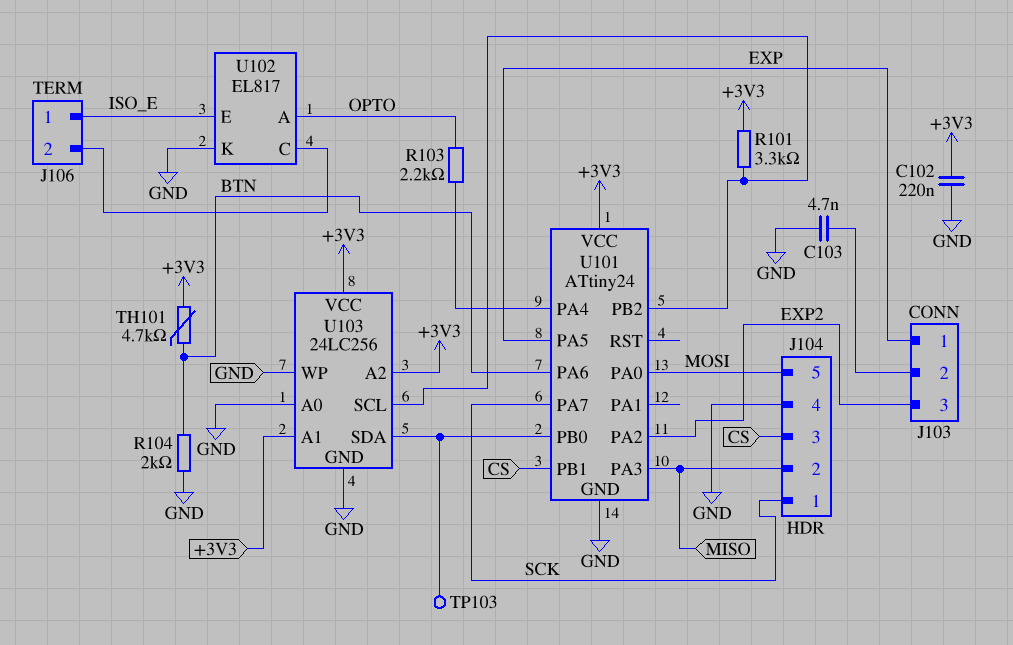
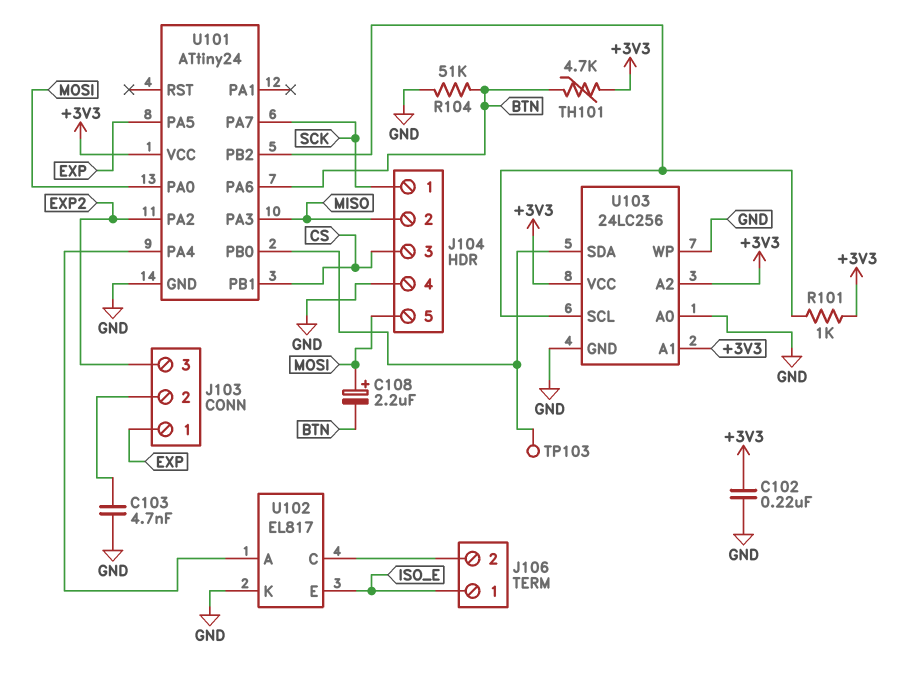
C108: none -> 2.2uF (plus MOSI, minus BTN)
R101: 3.3k (+3V3, U101/PB2) -> 1k (+3V3, U101/PB2)
R103: 2.2k (OPTO, U101/PA4) -> none
R104: 2k (BTN, GND) -> 51k (BTN, GND)
U102 pin A: OPTO -> U101/PA4

